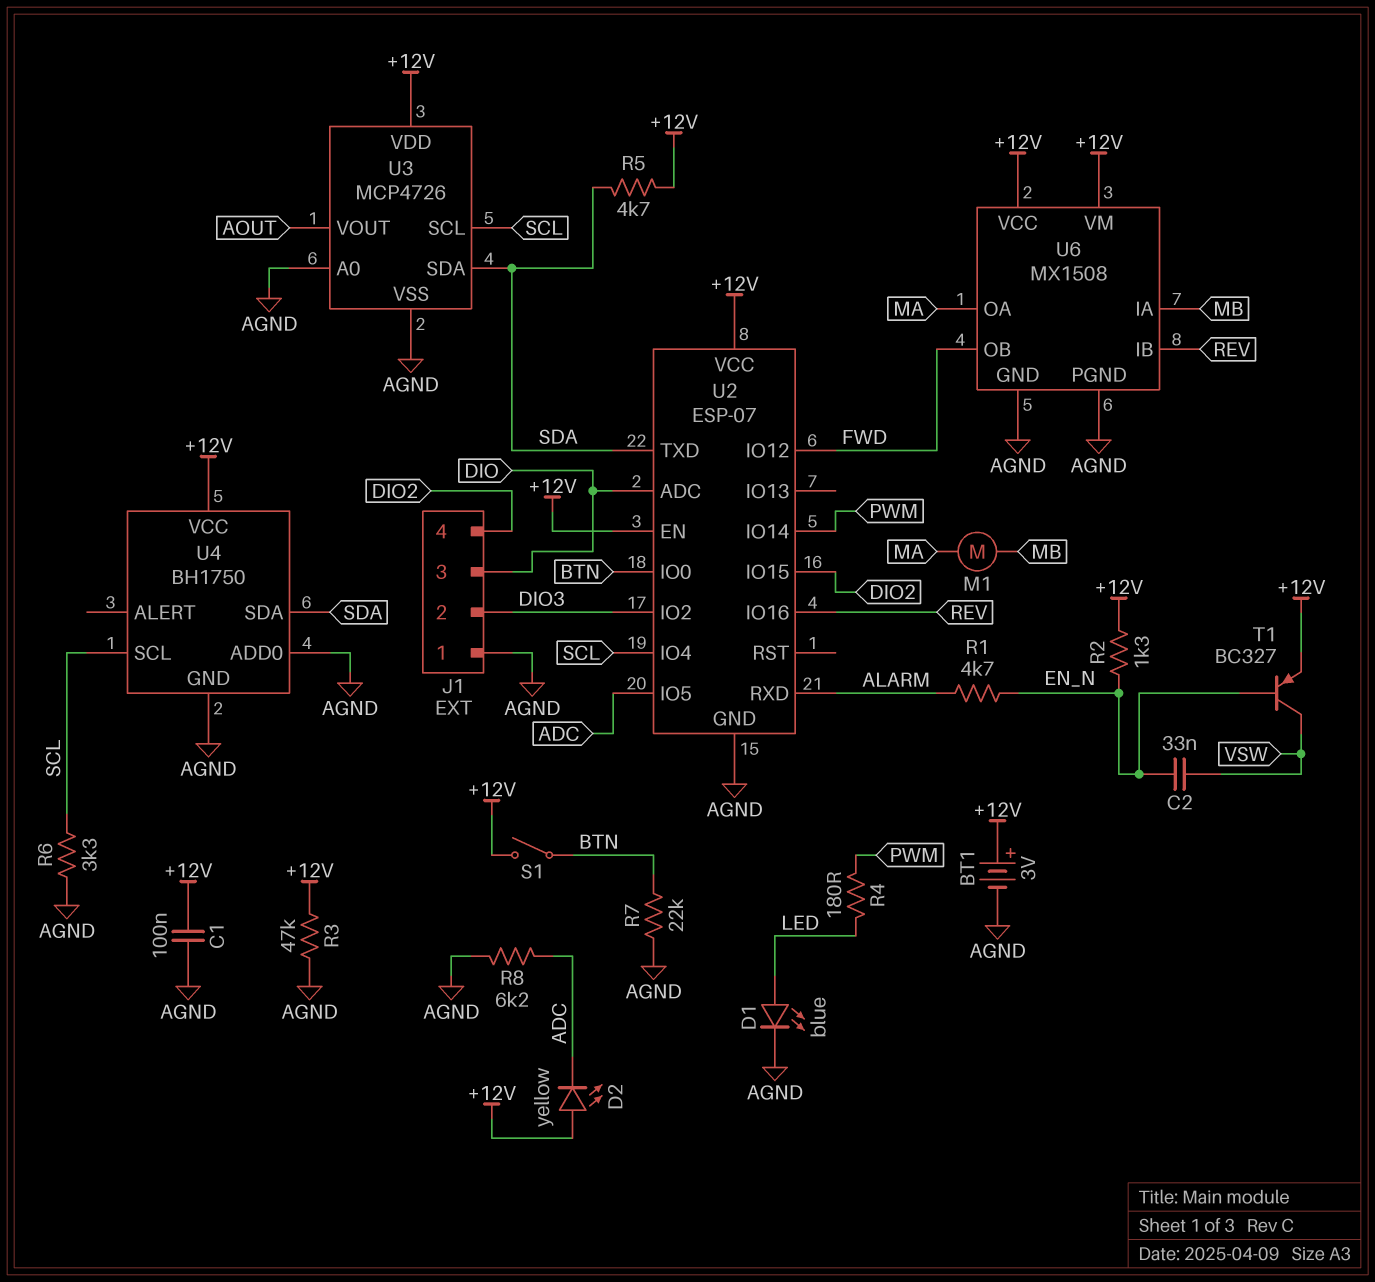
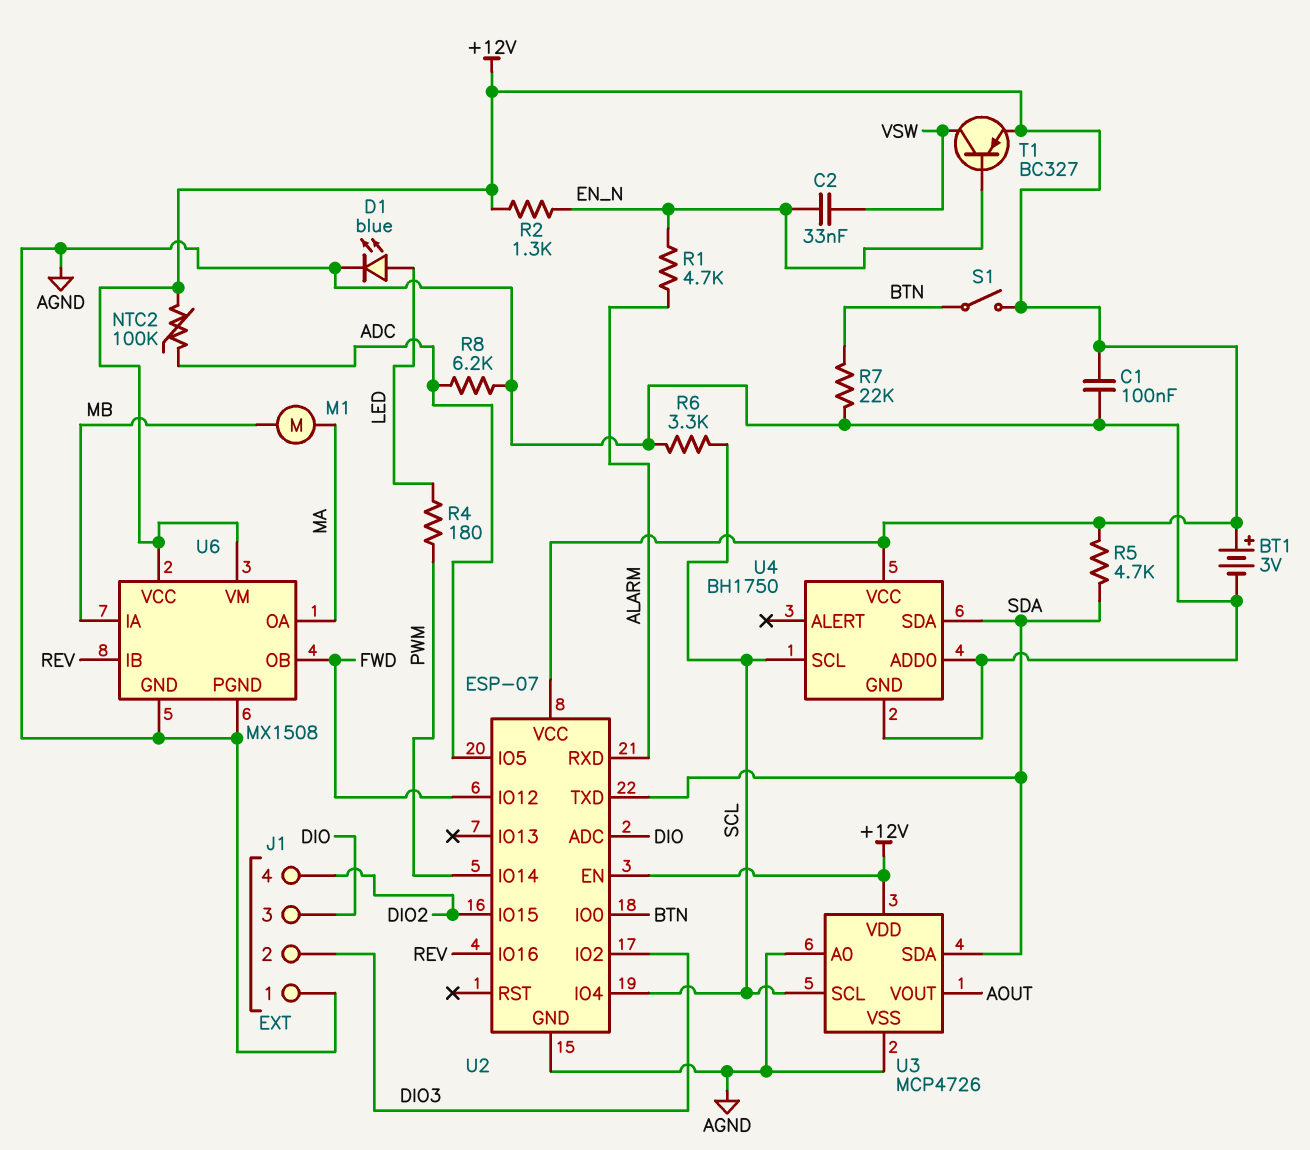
D2: LED yellow (A +12V, K ADC) -> none
NTC2: none -> 100k (+12V, ADC)
R3: 47k (+12V, AGND) -> none

